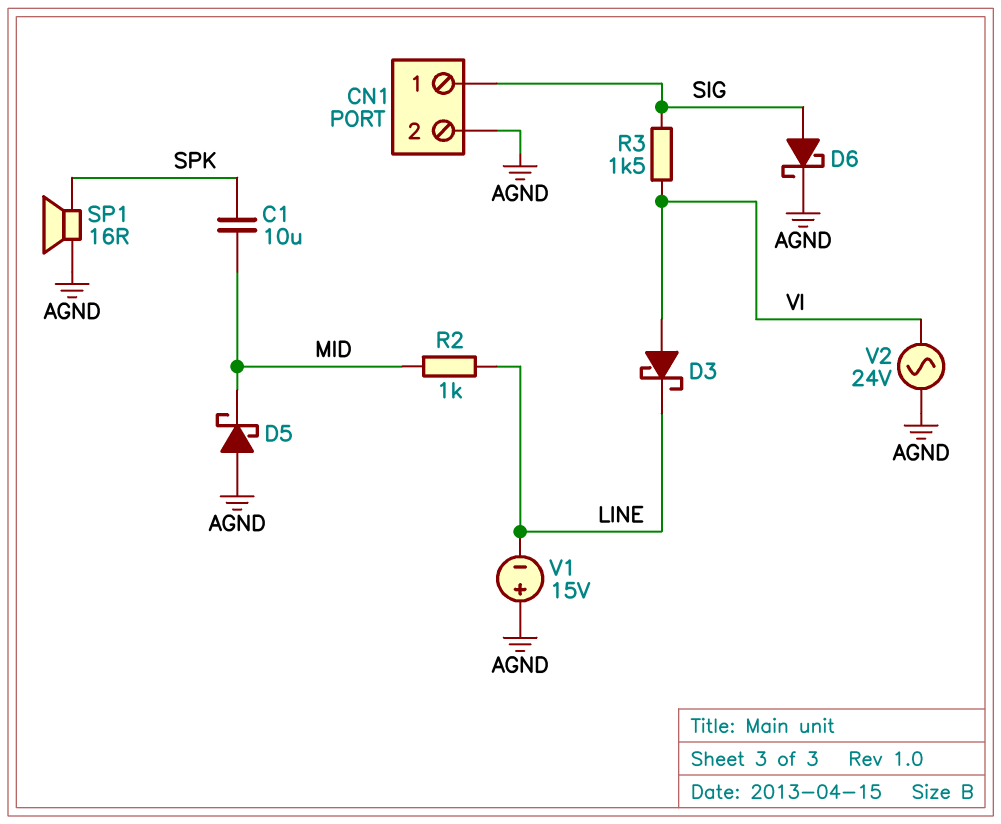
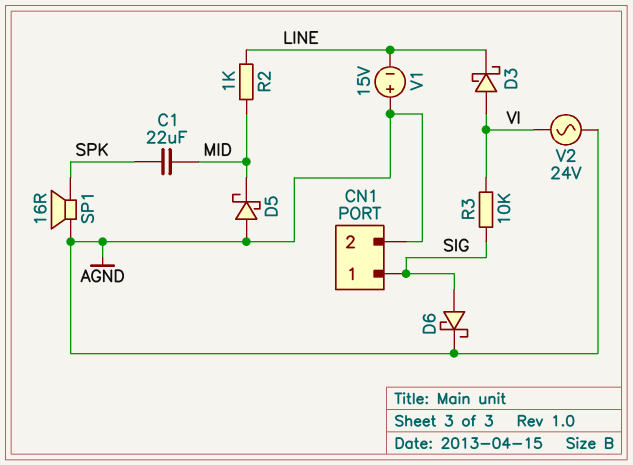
C1: 10uF (MID, SPK) -> 22uF (MID, SPK)
R3: 1.5k (SIG, VI) -> 10k (SIG, VI)

